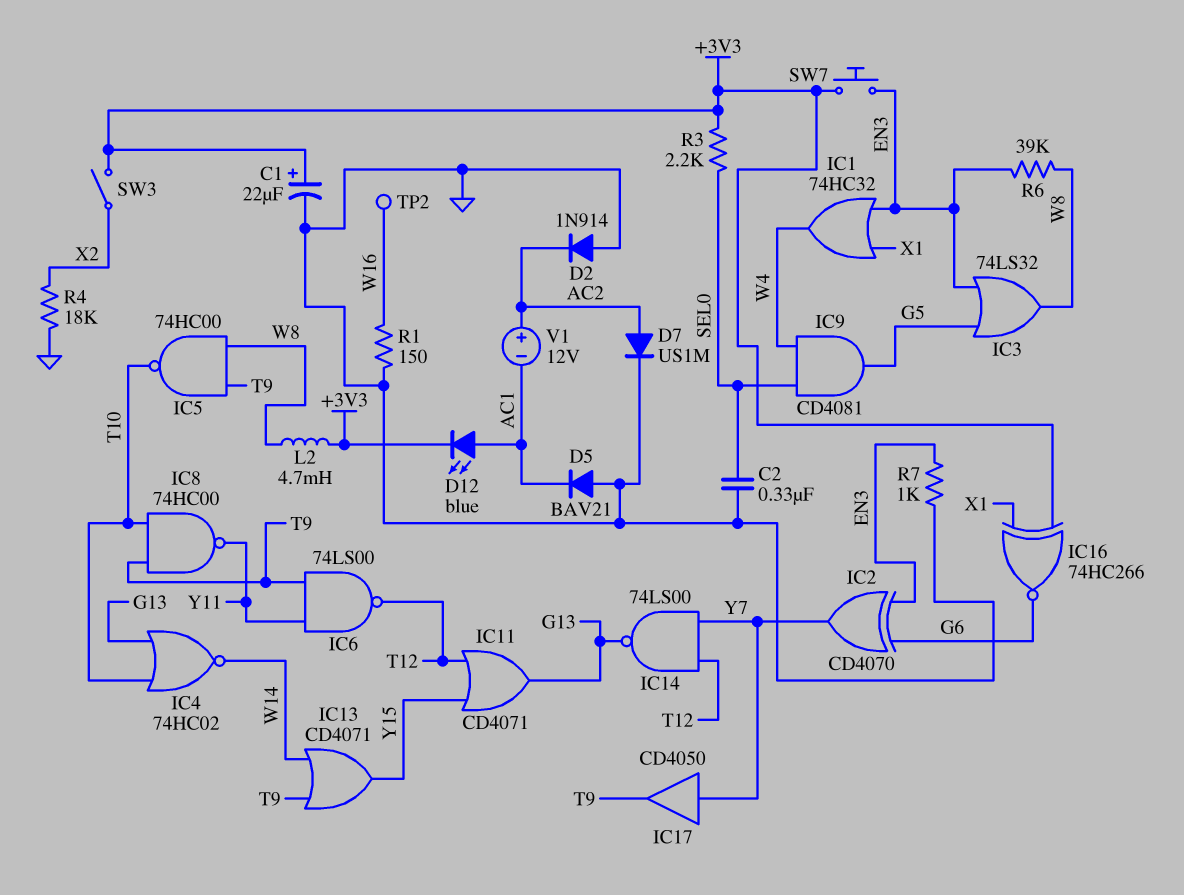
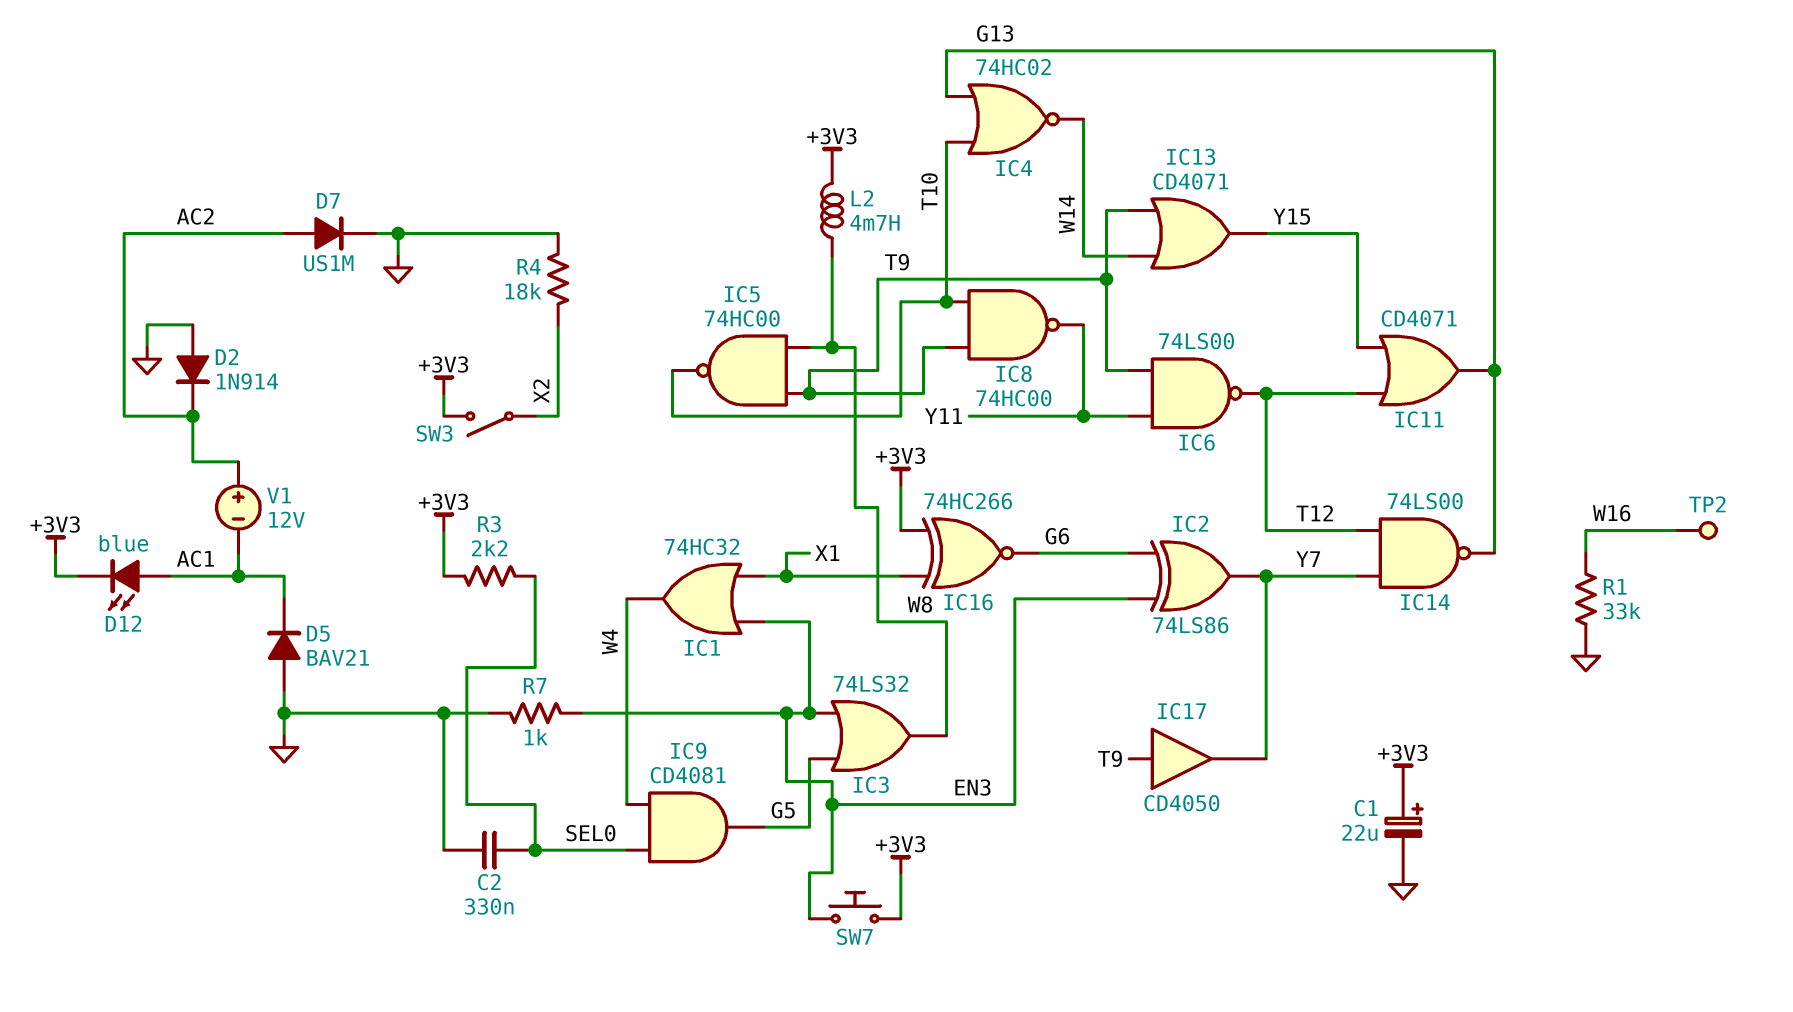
IC2: XOR CD4070 (in EN3, in G6, out Y7) -> XOR 74LS86 (in EN3, in G6, out Y7)
IC17: buffer CD4050 (in Y7, out T9) -> buffer CD4050 (in T9, out Y7)
R1: 150 (GND, W16) -> 33k (GND, W16)
R6: 39k (EN3, W8) -> none

